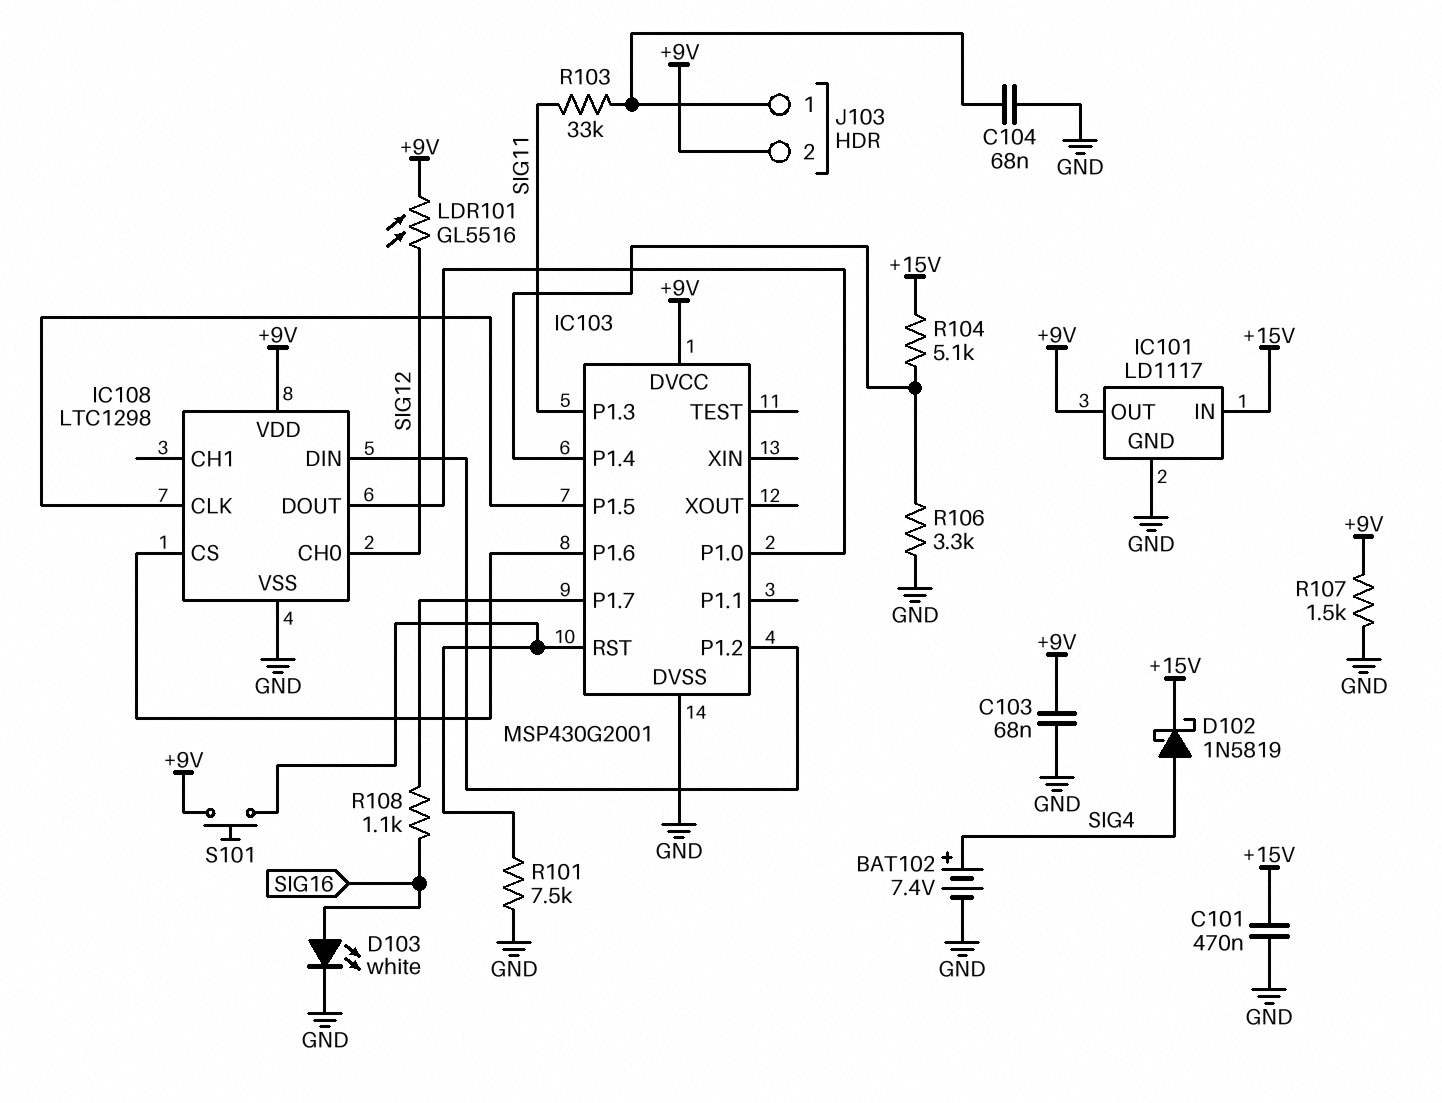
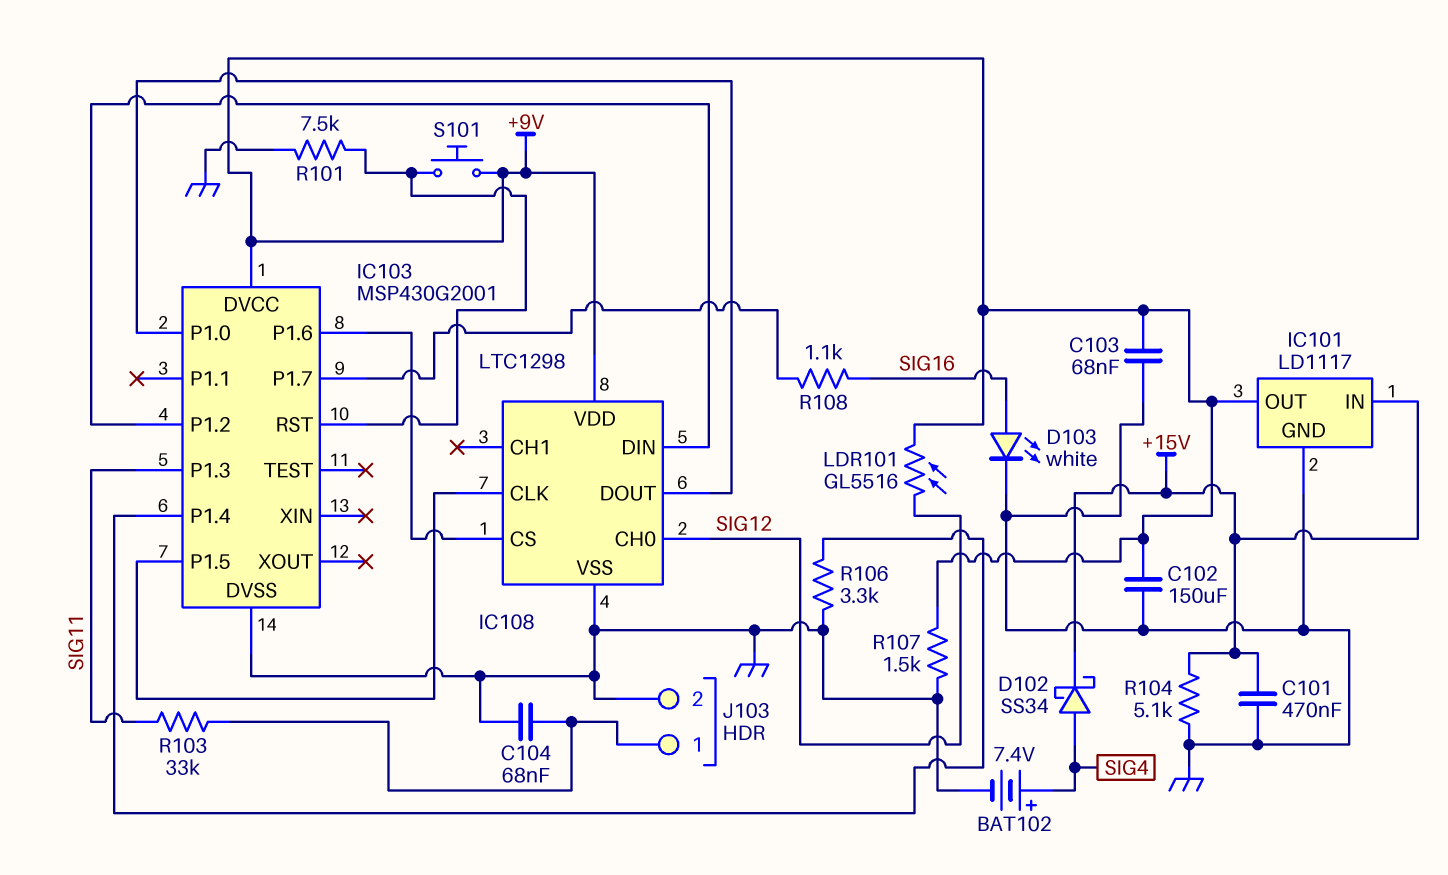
C102: none -> 150uF (+9V, GND)
D102: schottky 1N5819 (A SIG4, K +15V) -> schottky SS34 (A SIG4, K +15V)
J103 pin 2: +9V -> GND
R104: 5.1k (+15V, IC103/P1.4) -> 5.1k (+15V, GND)

